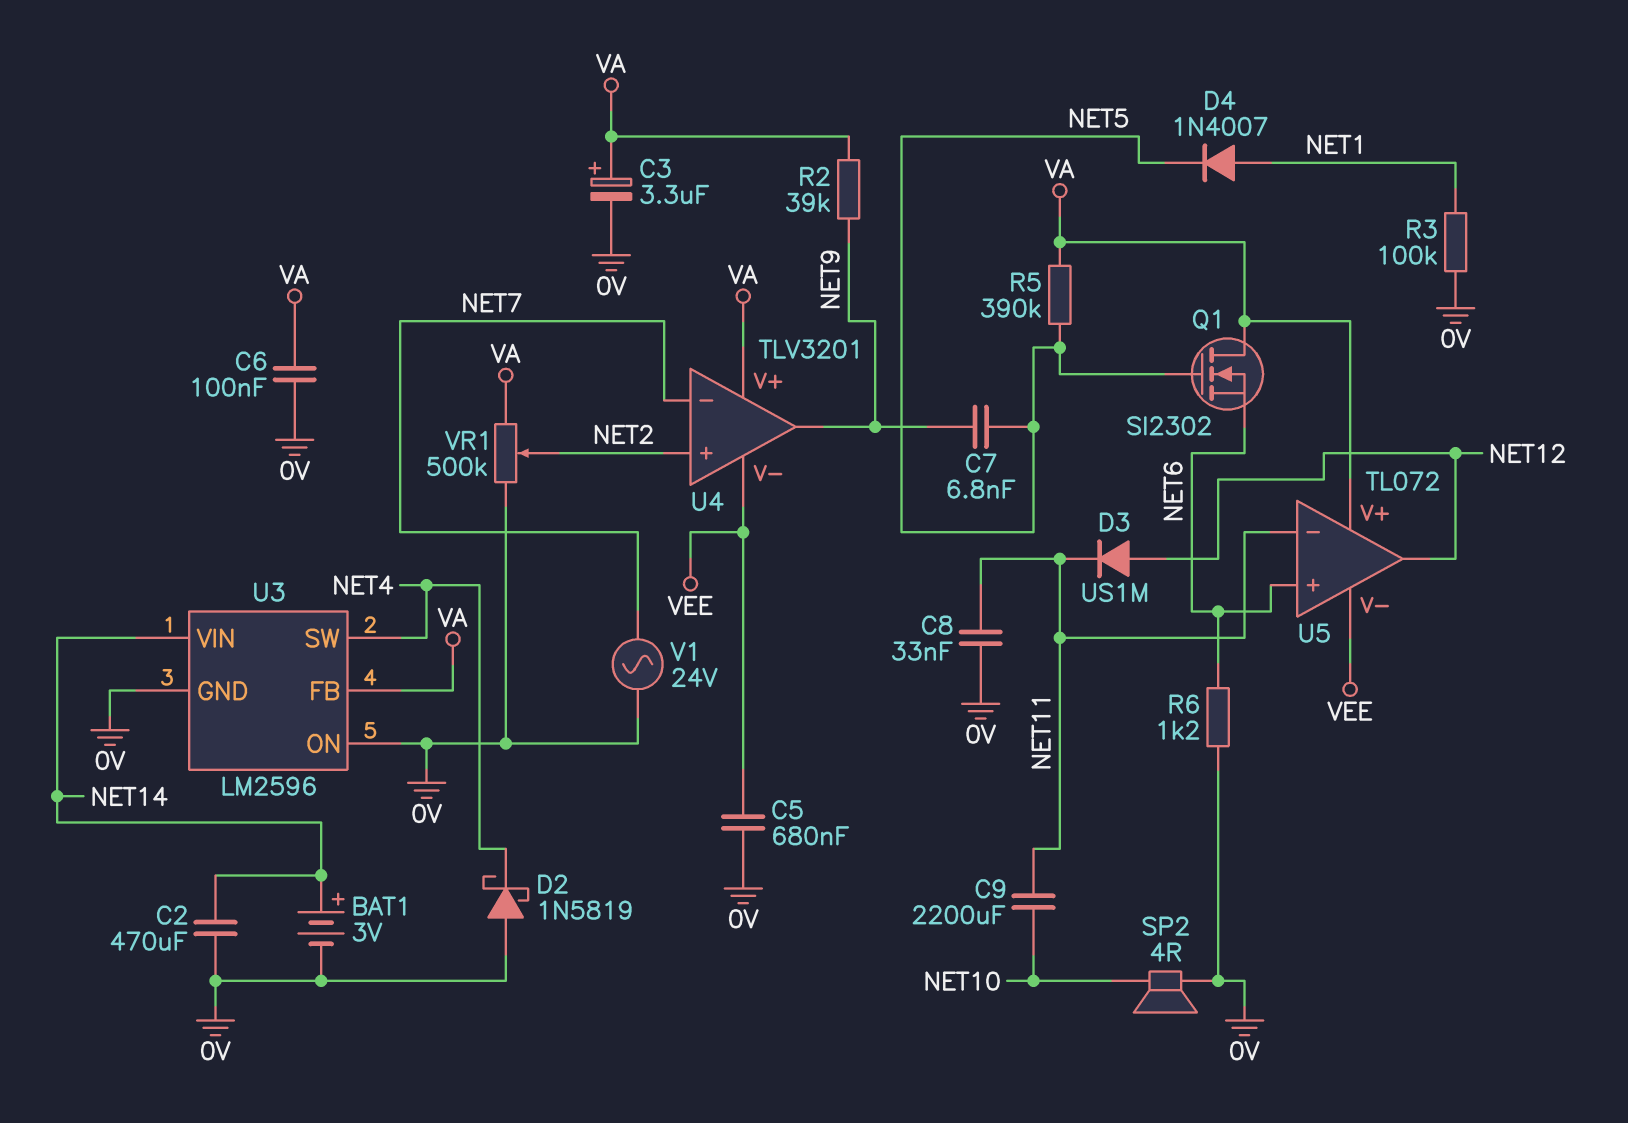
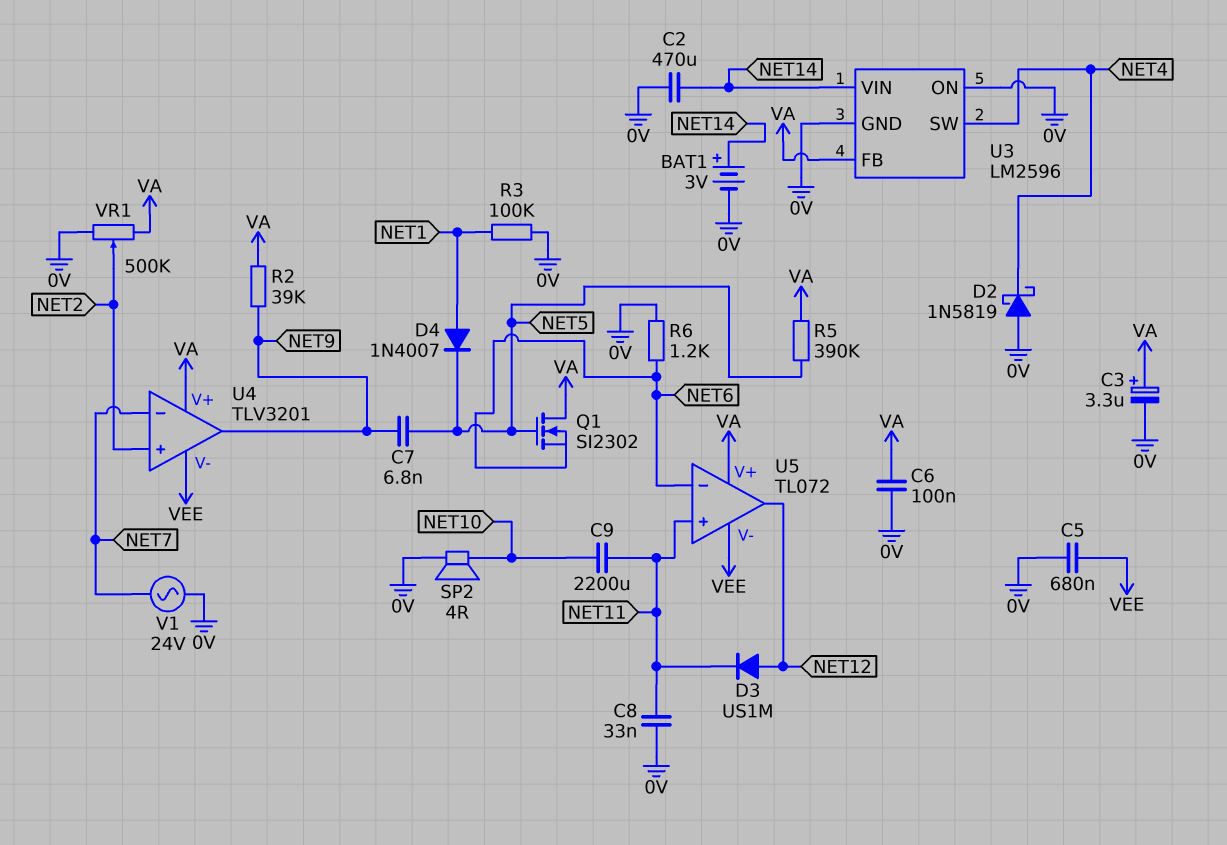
U5 pin in+: NET6 -> NET11
U5 pin in-: NET11 -> NET6

